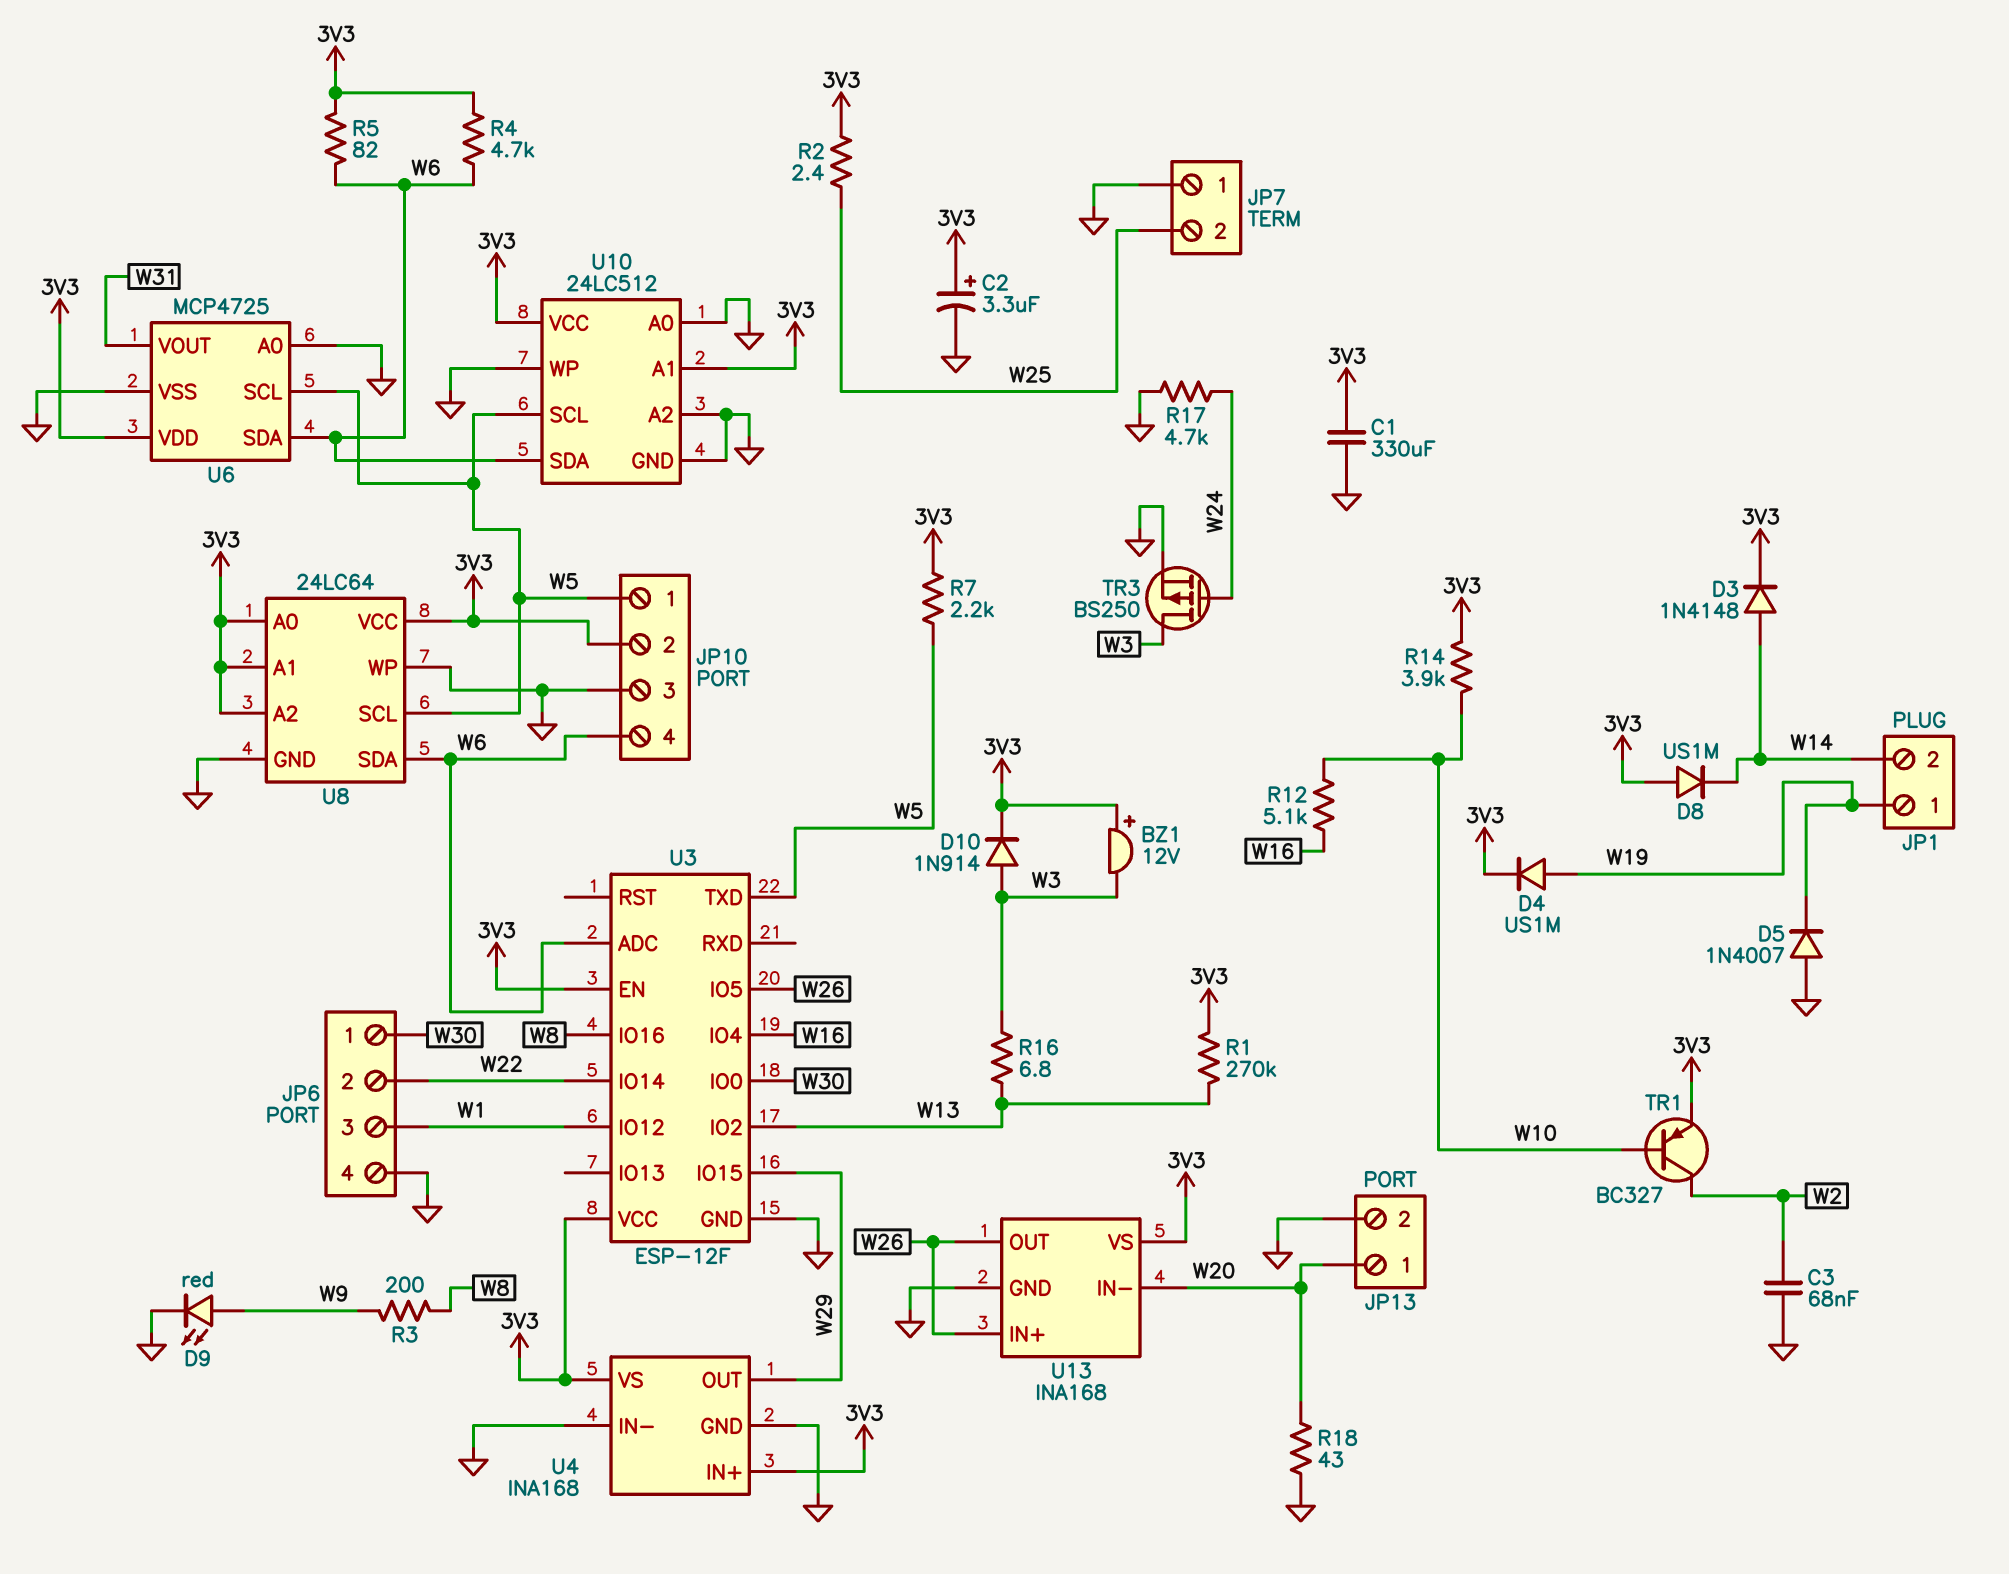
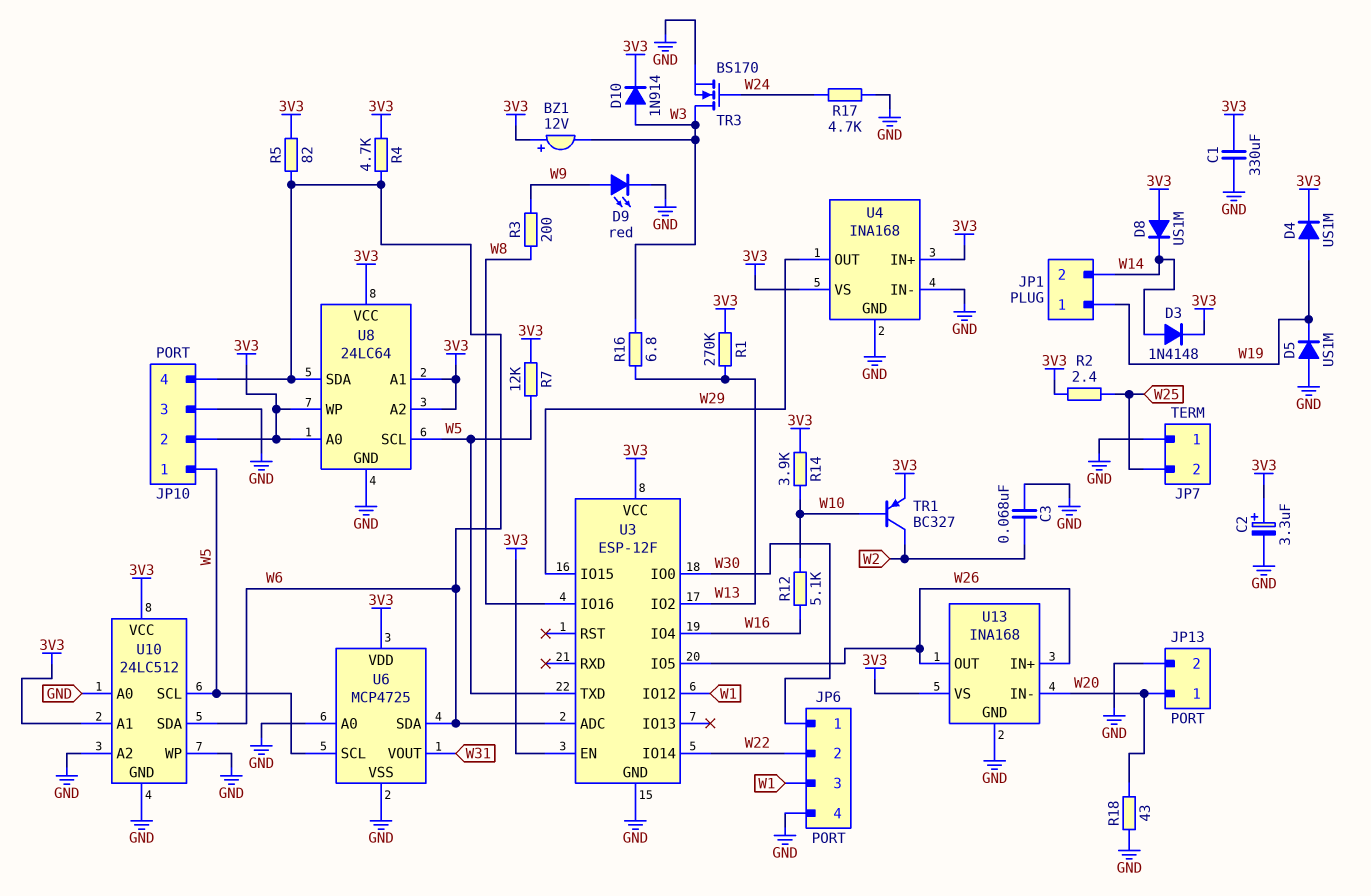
D5: diode 1N4007 (A GND, K W19) -> diode US1M (A GND, K W19)
R7: 2.2k (3V3, W5) -> 12k (3V3, W5)
TR3: PMOS BS250 (G W24, D W3, S GND) -> NMOS BS170 (G W24, D W3, S GND)
U8 pin WP: GND -> 3V3

